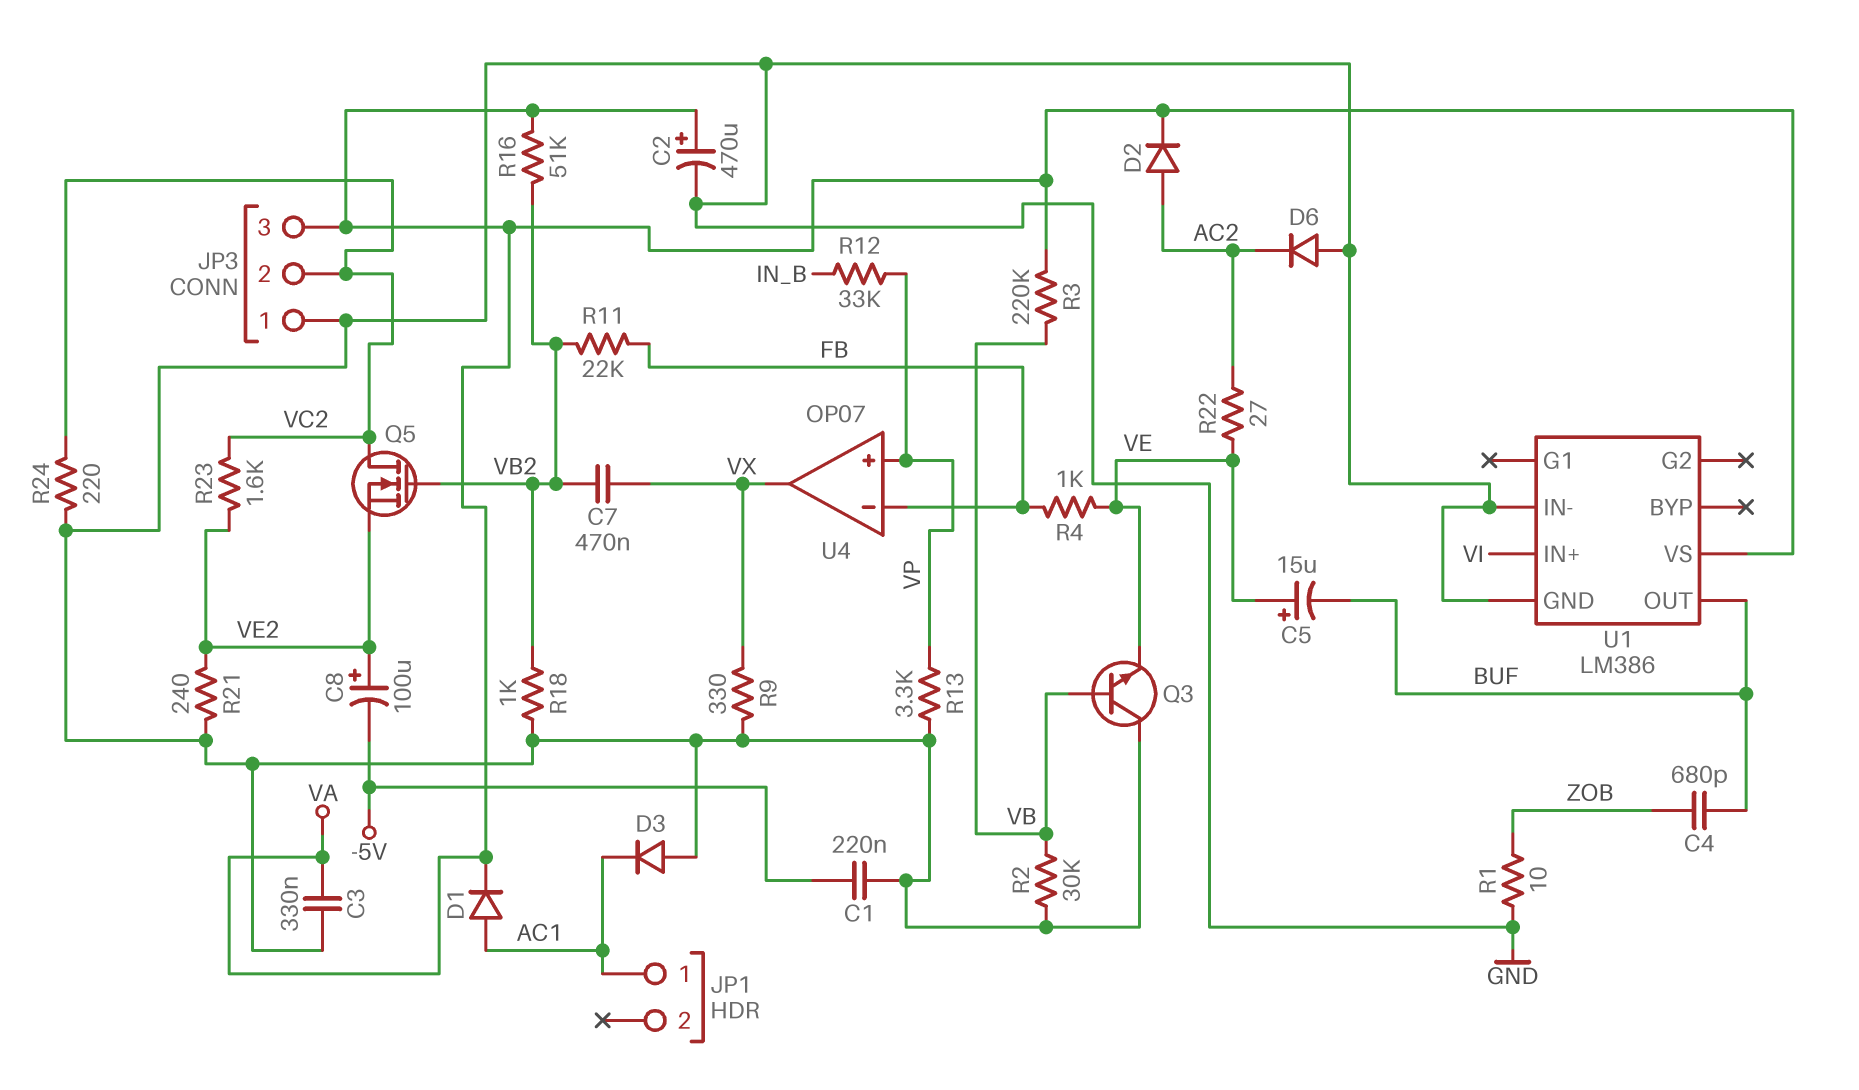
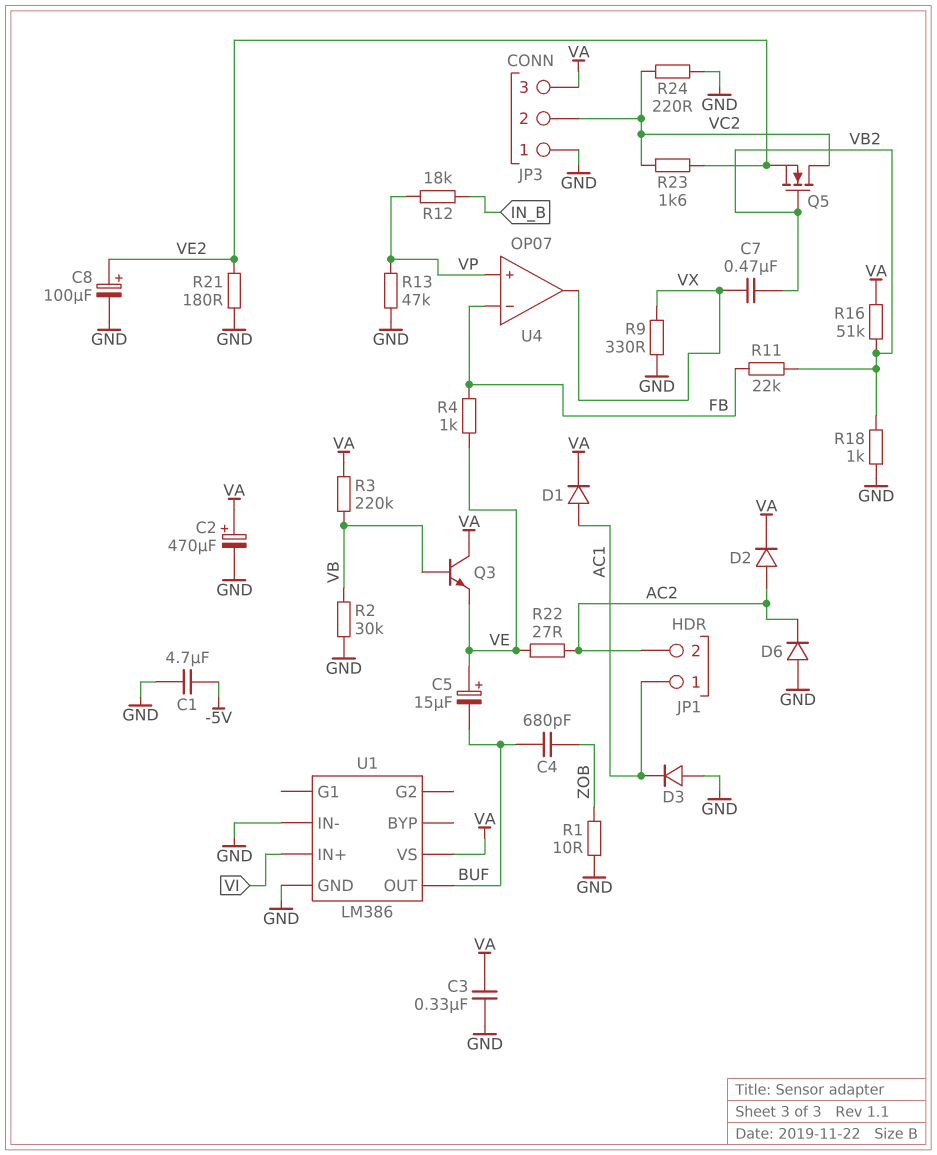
C1: 220nF (-5V, GND) -> 4.7uF (-5V, GND)
C8: 100uF (plus VE2, minus -5V) -> 100uF (plus VE2, minus GND)
JP1 pin 2: none -> AC2
Q3: NPN (B VB, C GND, E VE) -> NPN (B VB, C VA, E VE)
R12: 33k (IN_B, VP) -> 18k (IN_B, VP)
R13: 3.3k (GND, VP) -> 47k (GND, VP)
R21: 240 (GND, VE2) -> 180 (GND, VE2)

